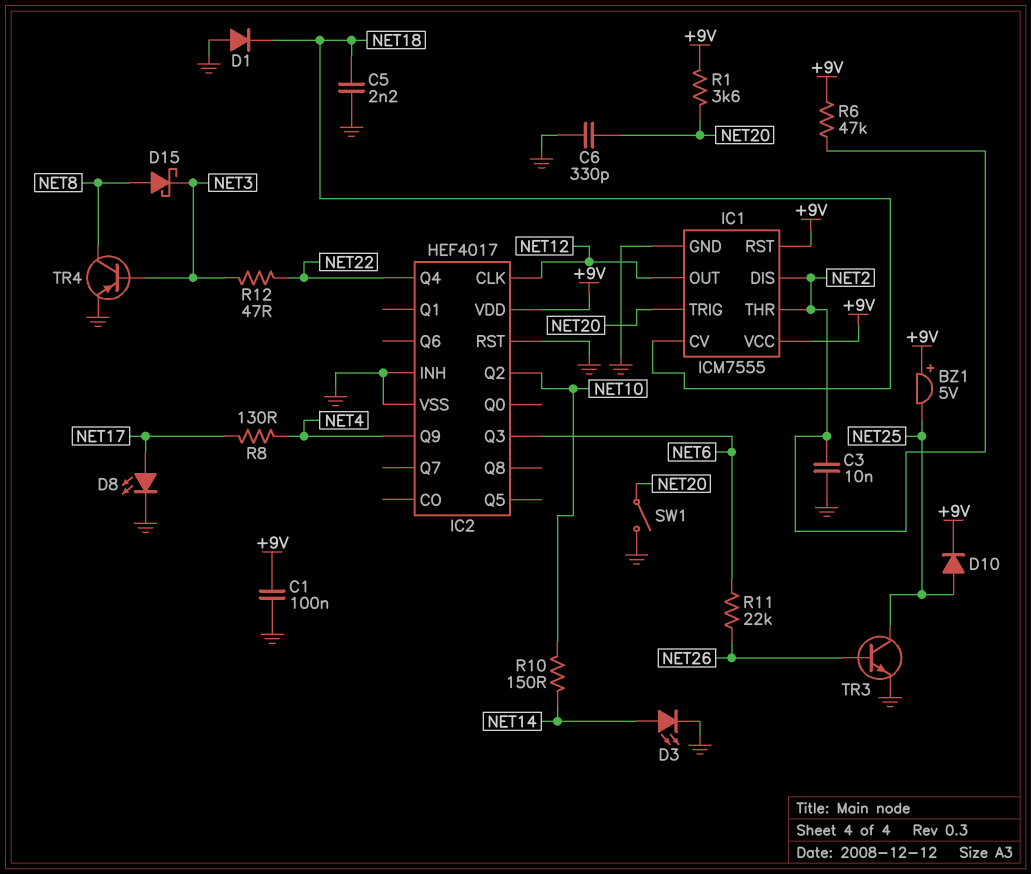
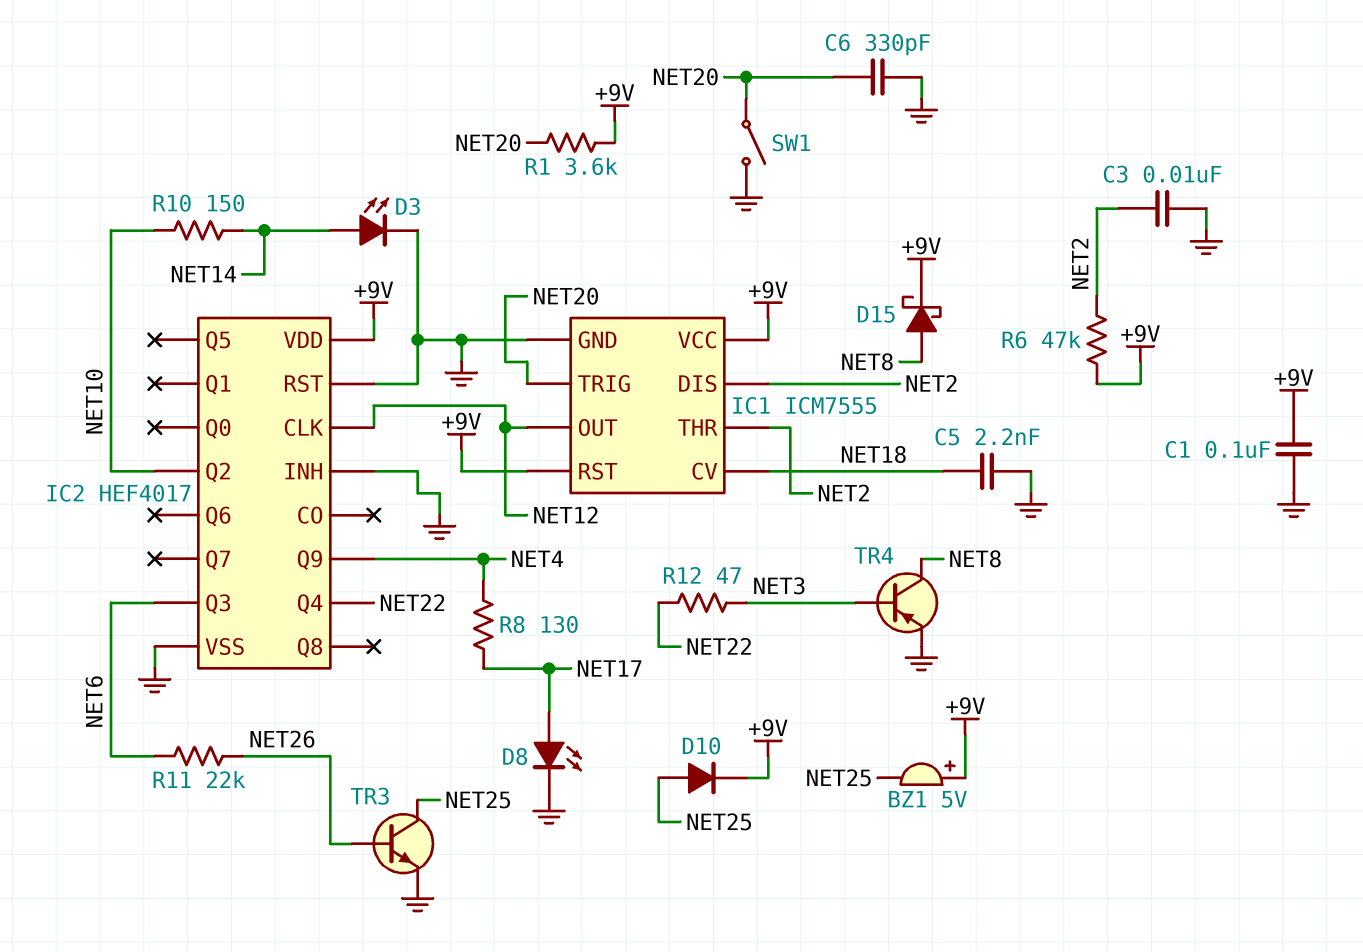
D1: diode (A GND, K NET18) -> none
D15: schottky (A NET8, K NET3) -> schottky (A NET8, K +9V)

